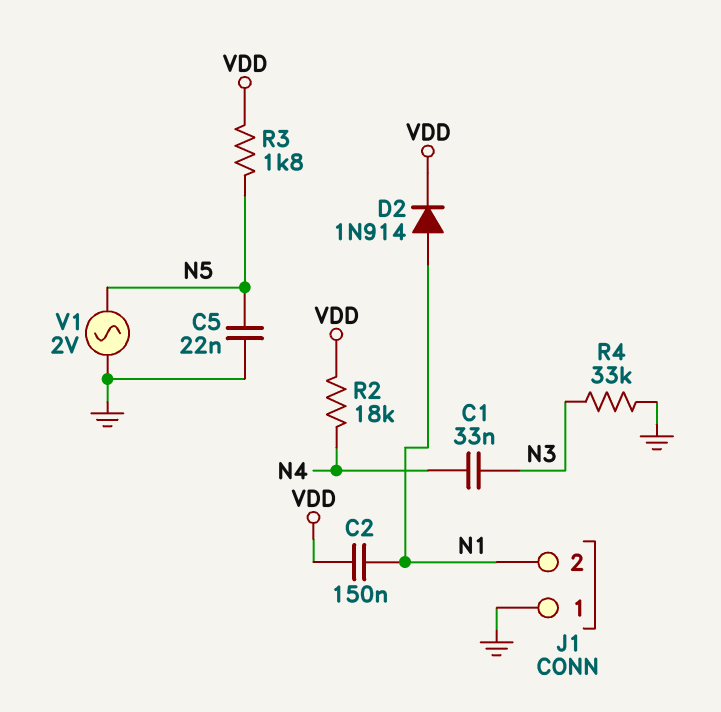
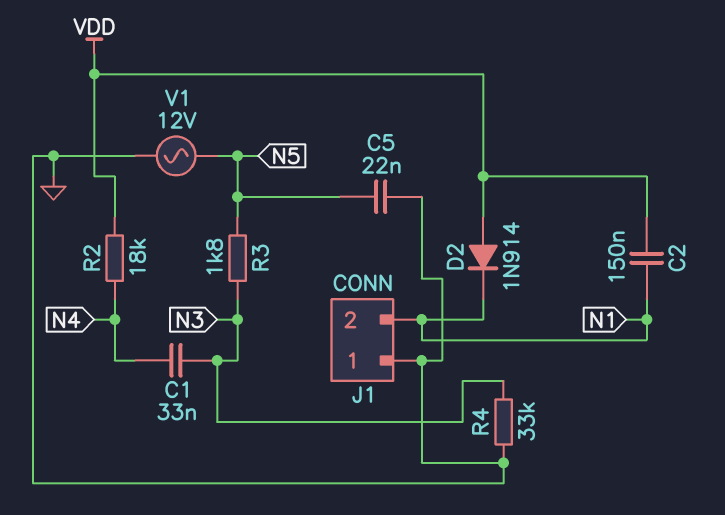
D2: diode 1N914 (A N1, K VDD) -> diode 1N914 (A VDD, K N1)
R3: 1.8k (N5, VDD) -> 1.8k (N3, N5)
V1: AC 2V (GND, N5) -> AC 12V (GND, N5)

